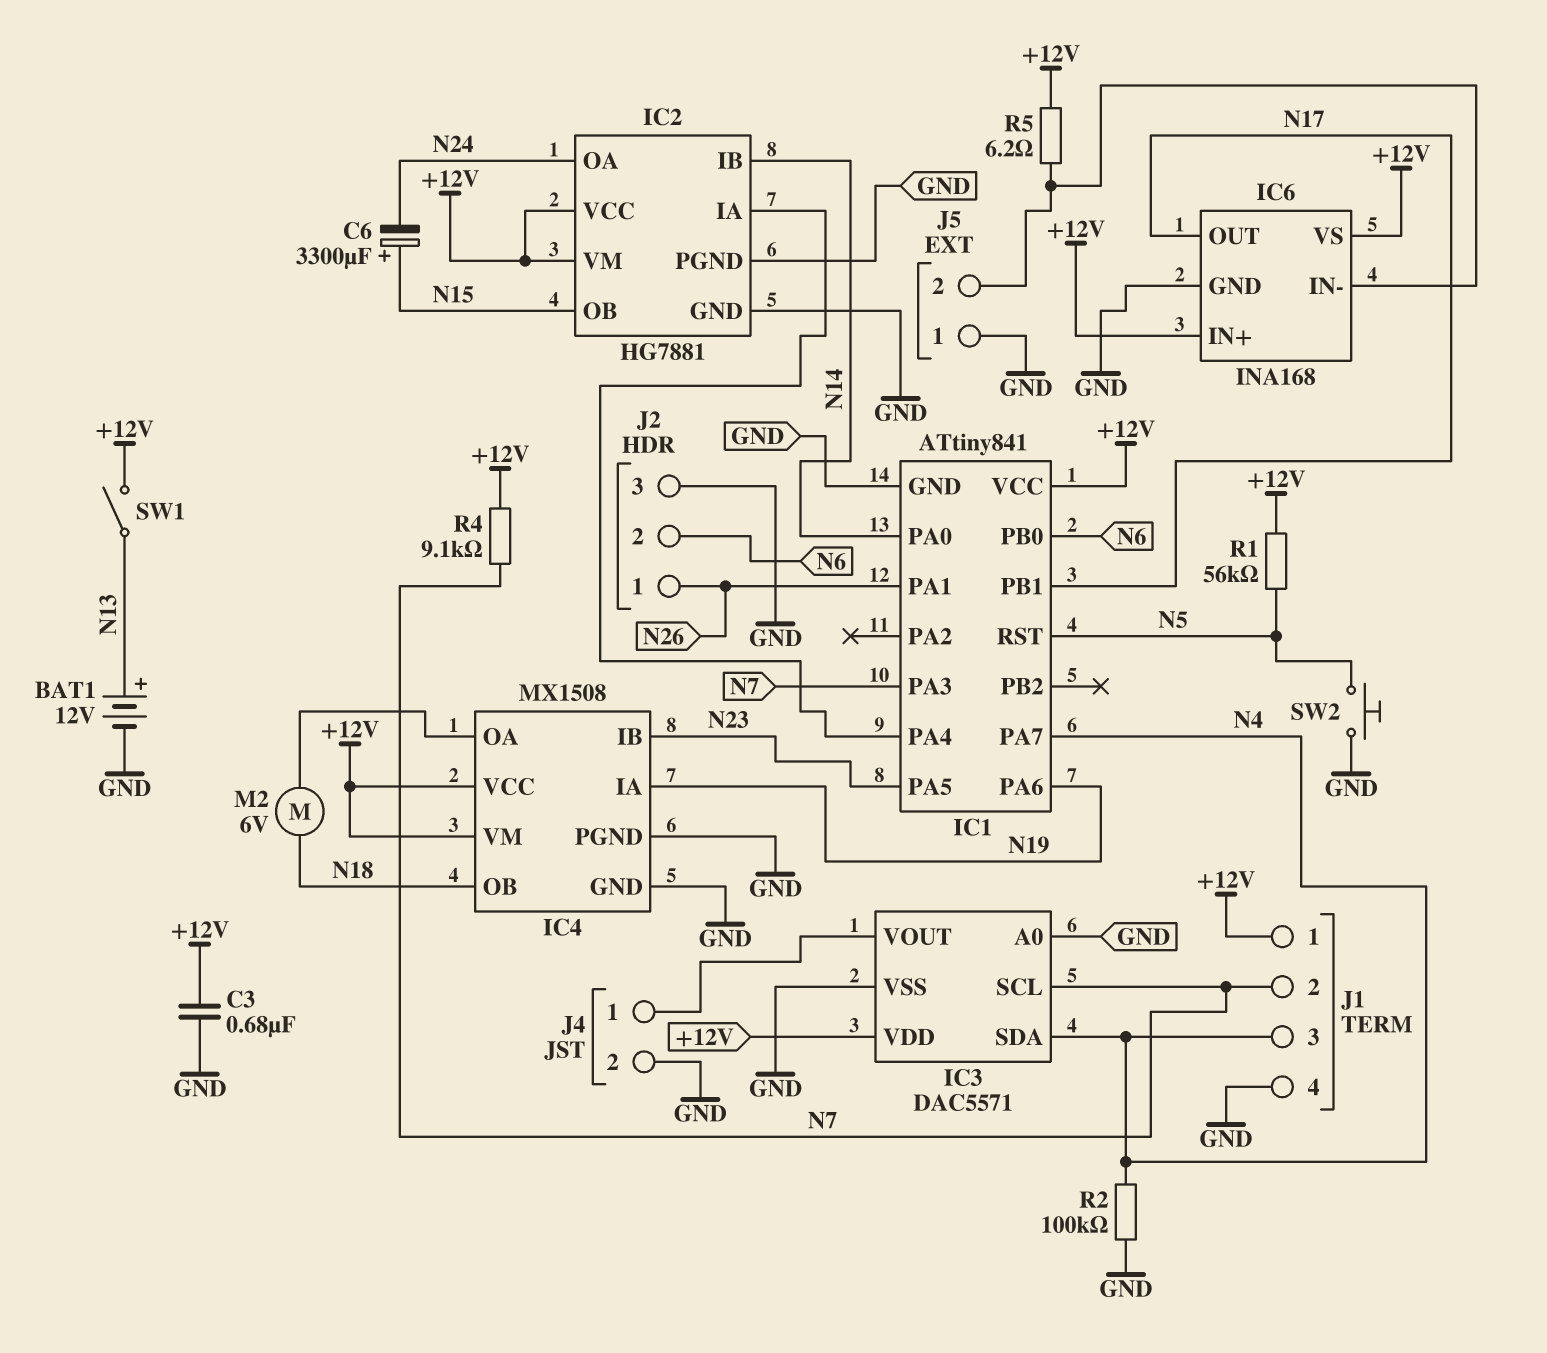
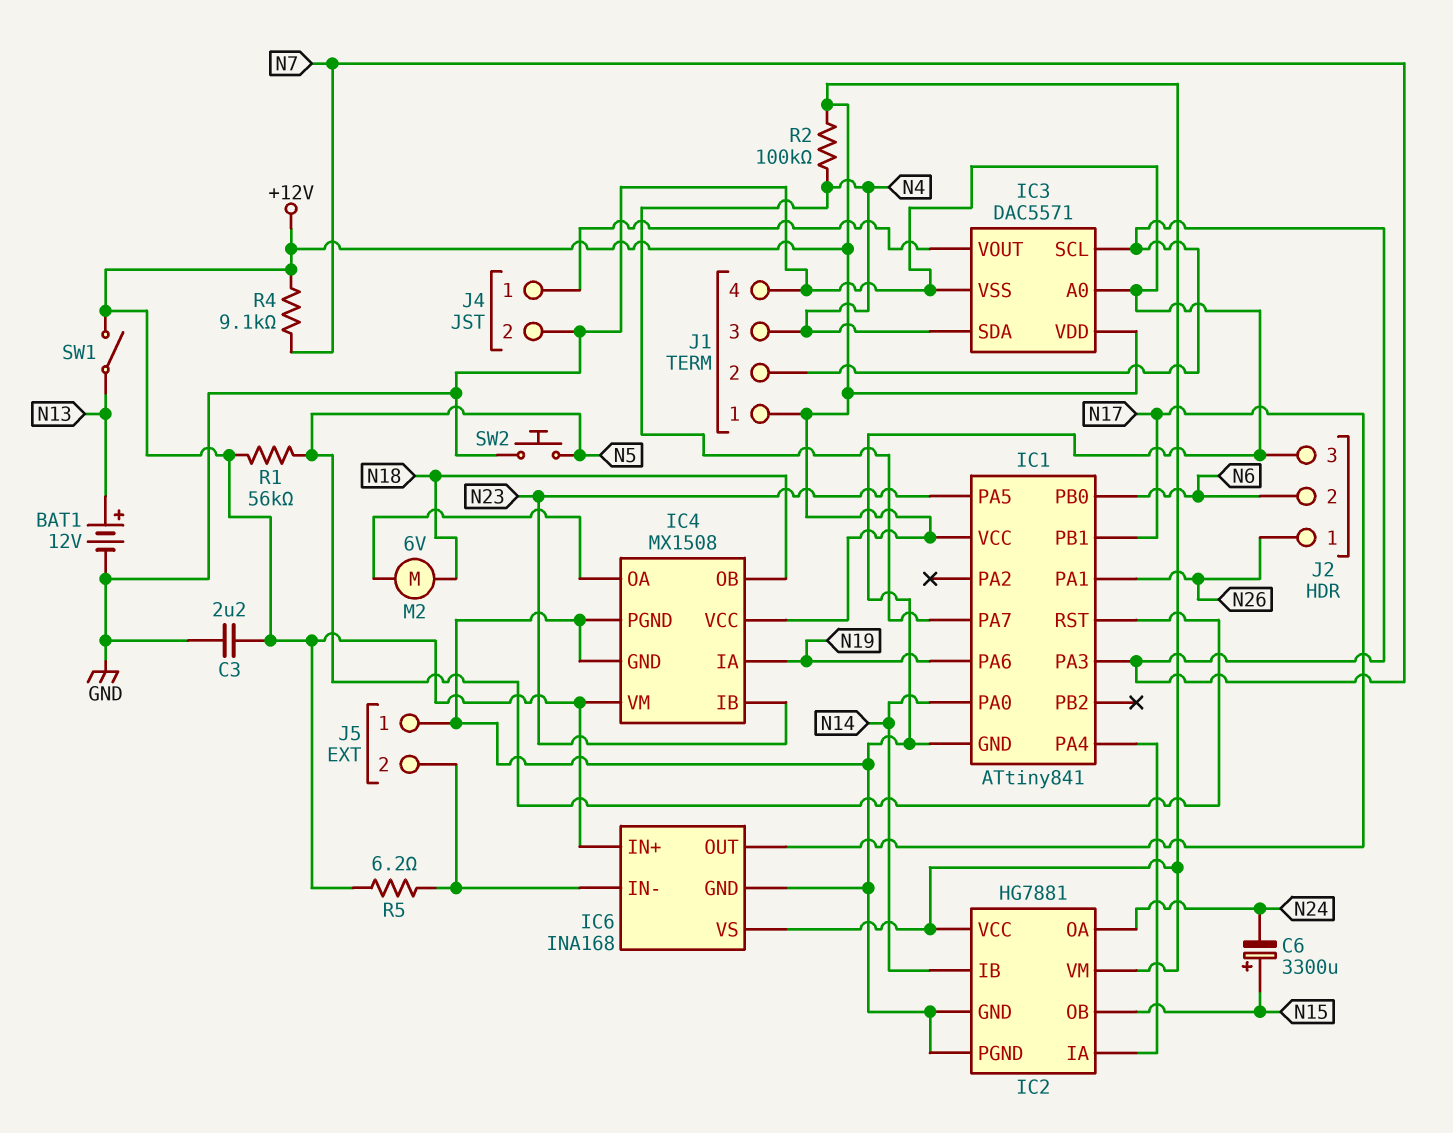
C3: 680nF (+12V, GND) -> 2.2uF (+12V, GND)
R2: 100k (GND, N4) -> 100k (+12V, N4)

